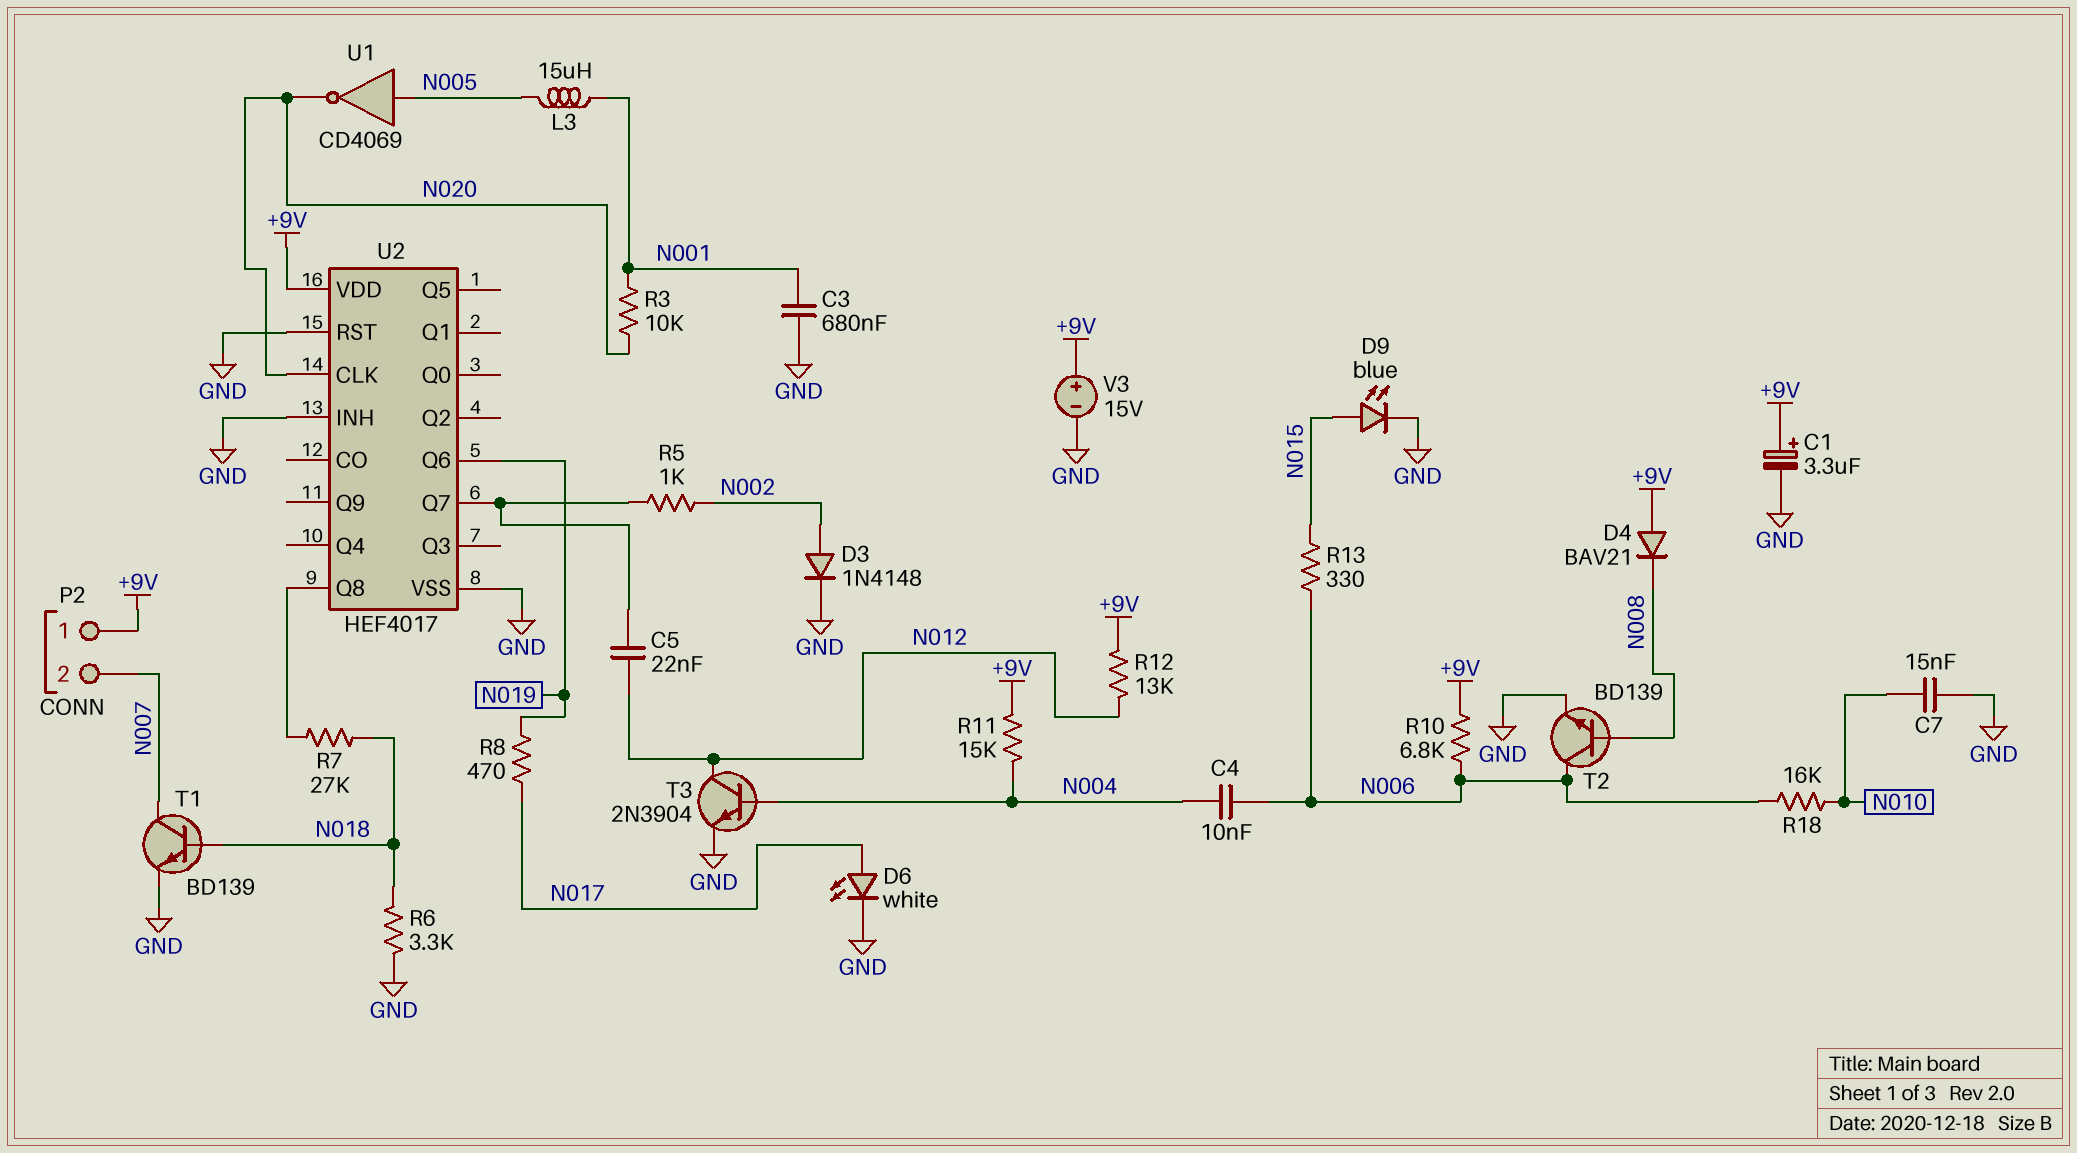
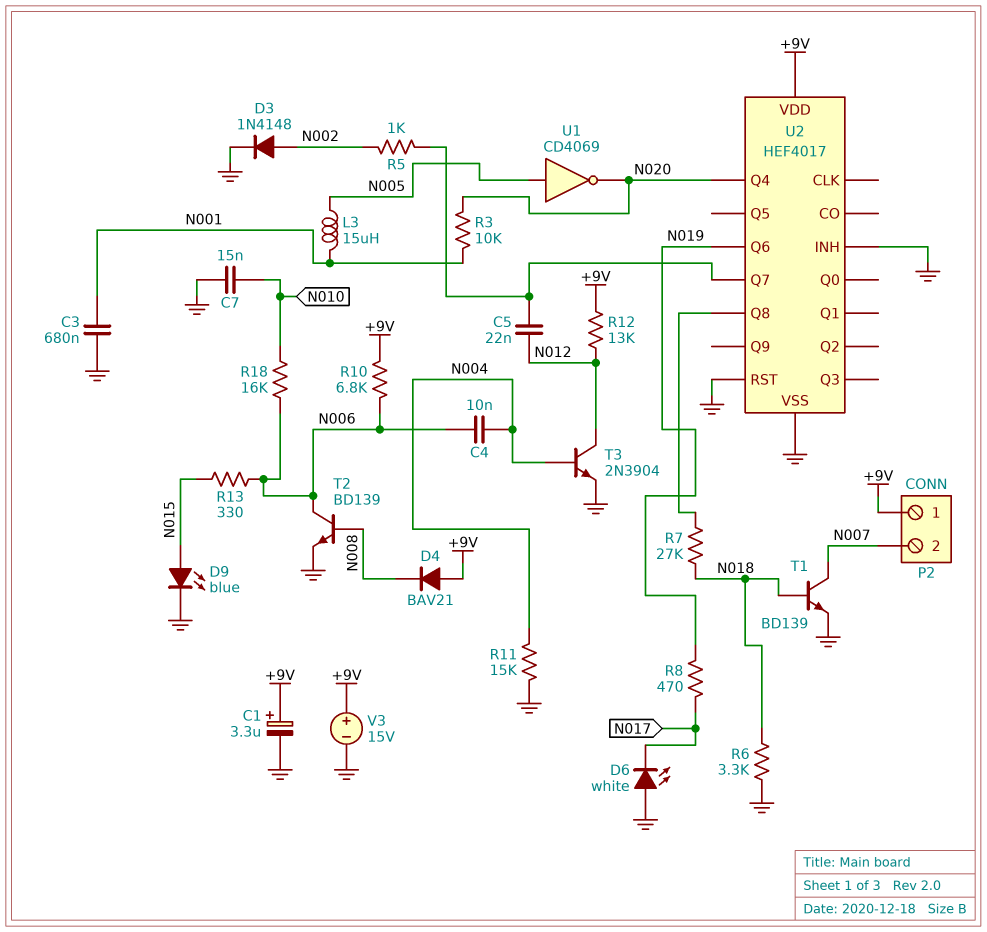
D6: LED white (A N017, K GND) -> LED white (A GND, K N017)
R11: 15k (+9V, N004) -> 15k (GND, N004)
U2 pin CLK: N020 -> none
U2 pin Q4: none -> N020

